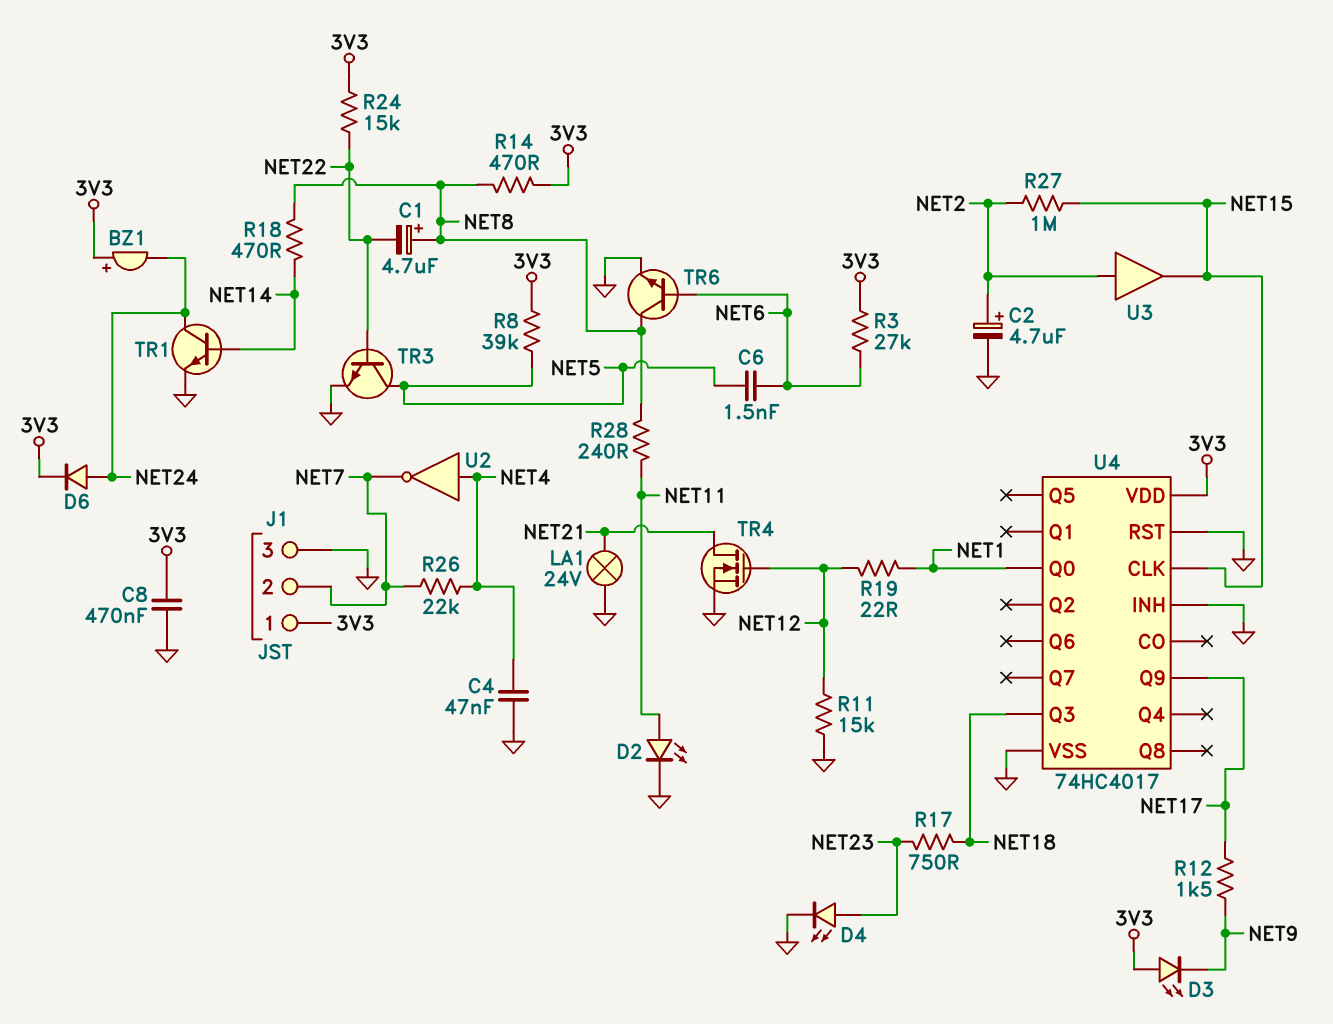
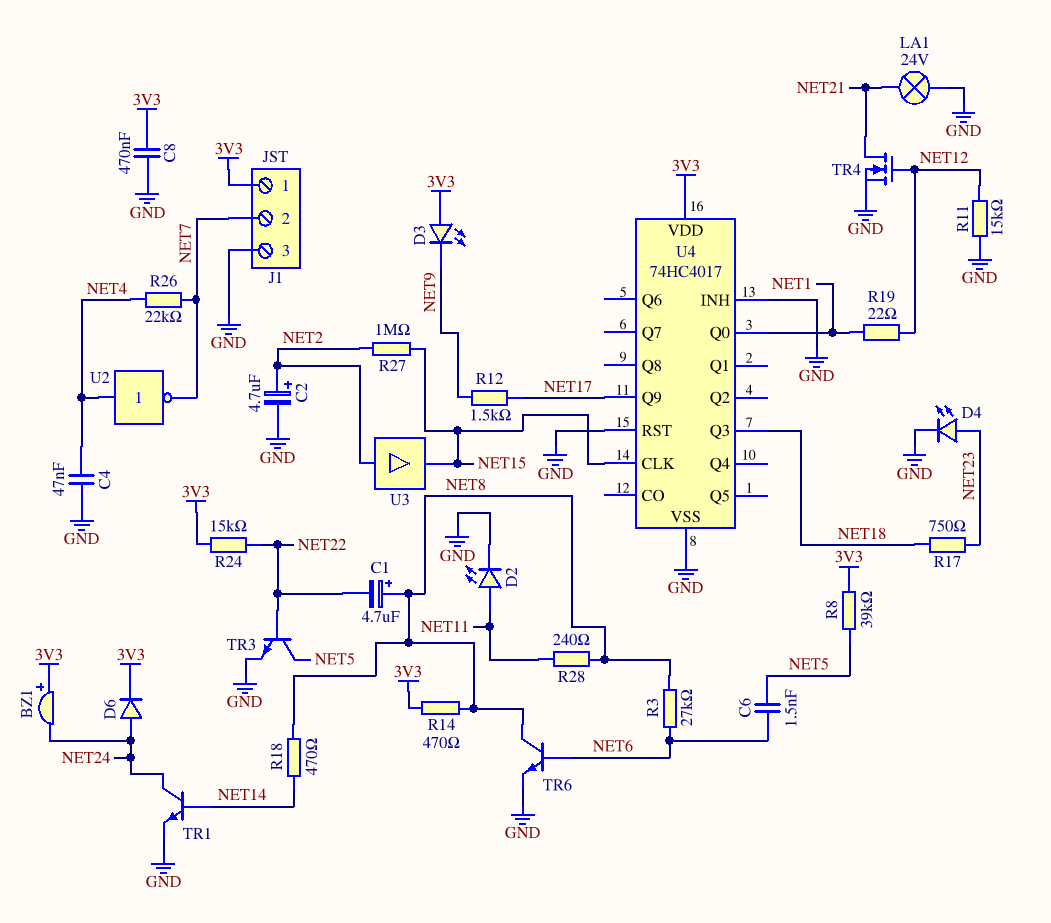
R3: 27k (3V3, NET6) -> 27k (NET6, NET8)

